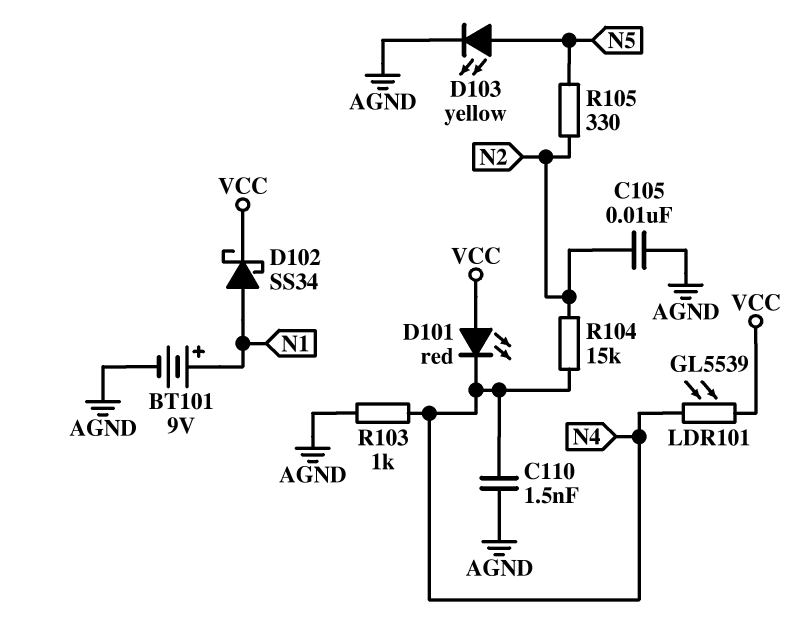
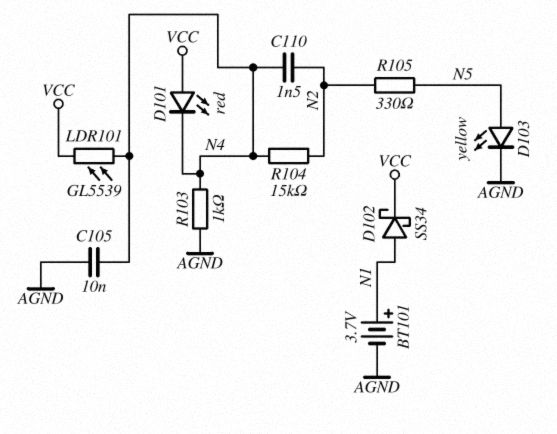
BT101: 9V (plus N1, minus AGND) -> 3.7V (plus N1, minus AGND)
C105: 10nF (AGND, N2) -> 10nF (AGND, N4)
C110: 1.5nF (AGND, N4) -> 1.5nF (N2, N4)

